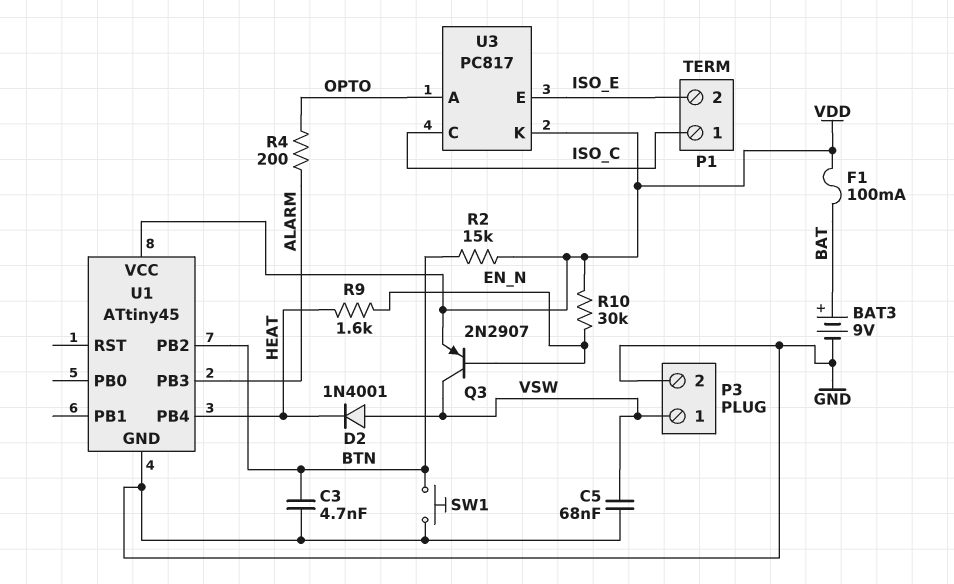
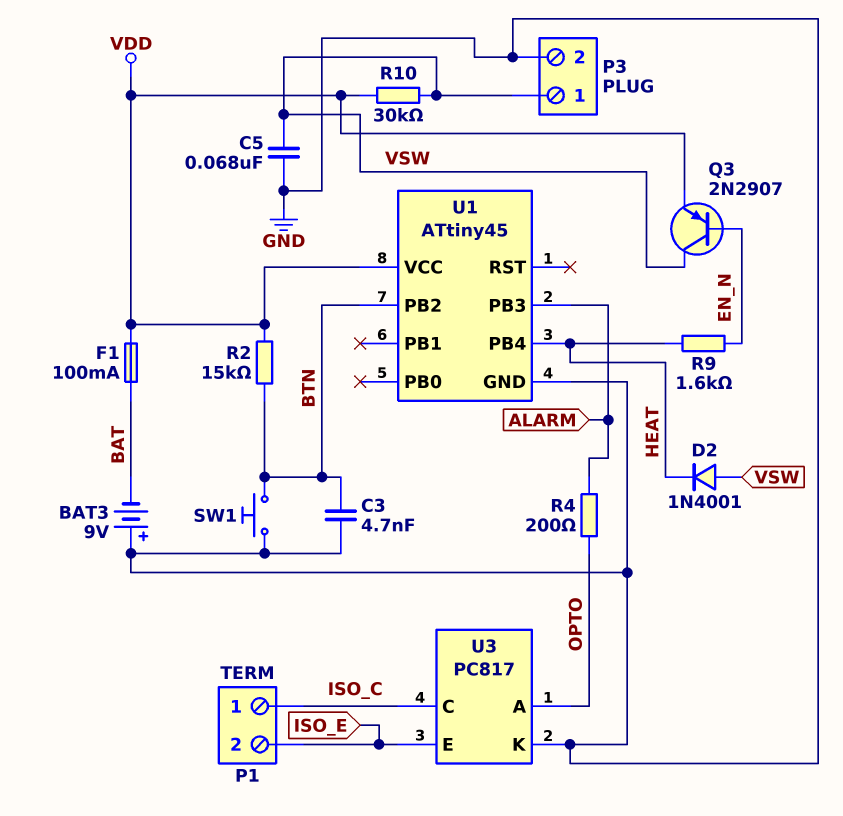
BAT3: 9V (plus BAT, minus GND) -> 9V (plus GND, minus BAT)
R10: 30k (EN_N, VDD) -> 30k (VDD, VSW)
U3 pin K: VDD -> GND

